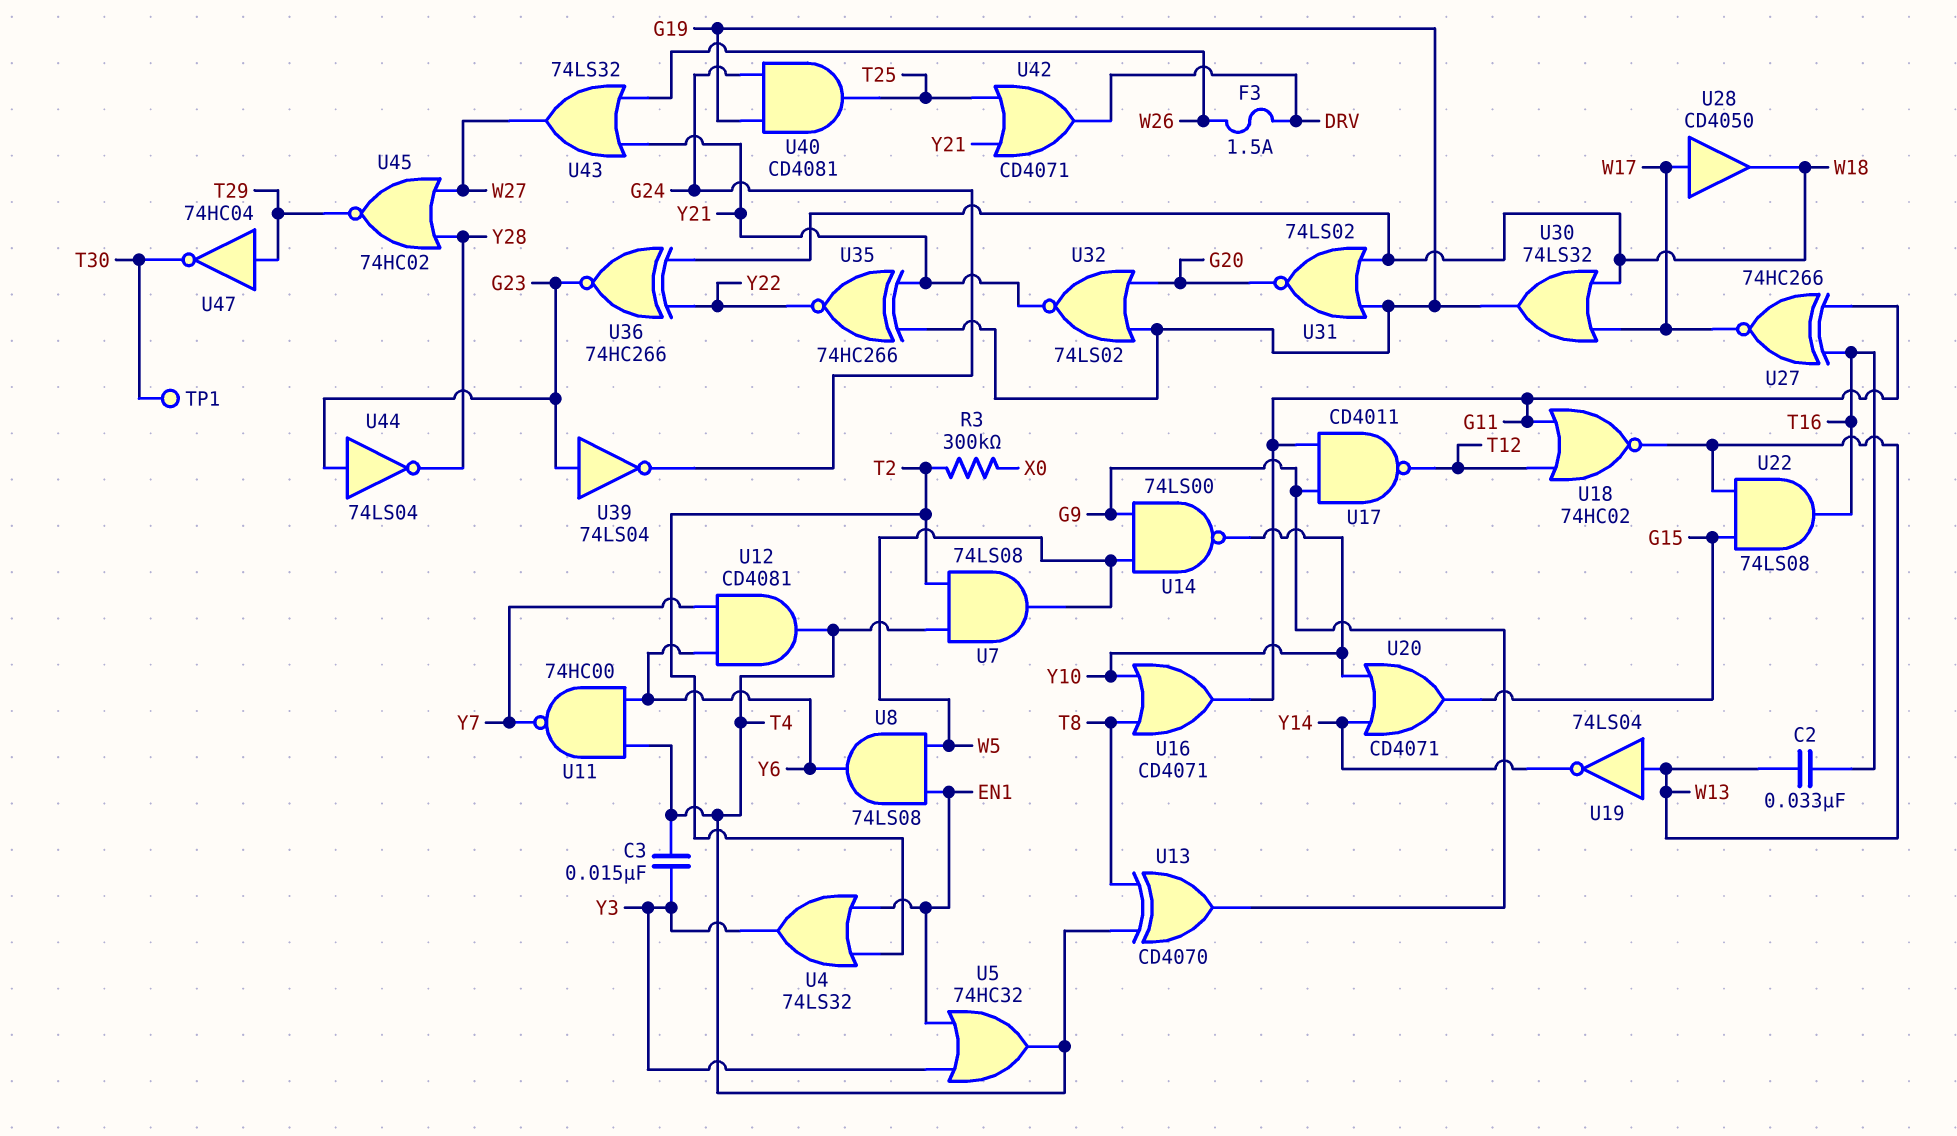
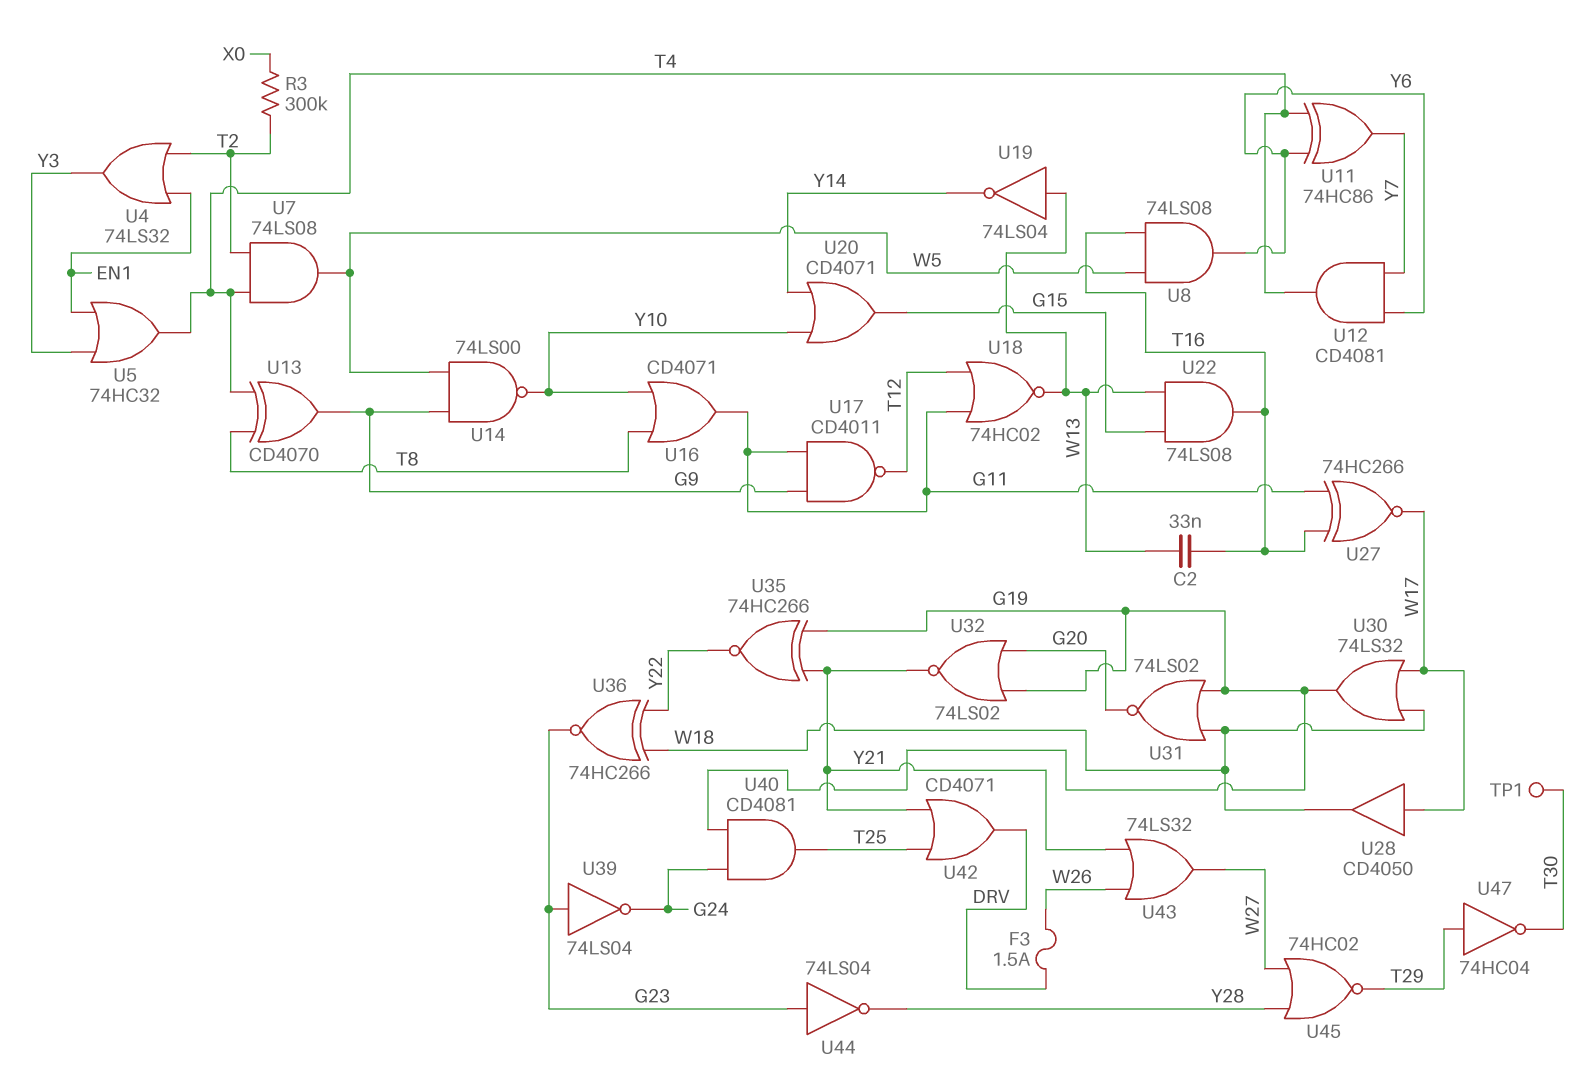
C3: 15nF (T4, Y3) -> none
U8: AND 74LS08 (in EN1, in W5, out Y6) -> AND 74LS08 (in T16, in W5, out Y6)
U11: NAND 74HC00 (in T4, in Y6, out Y7) -> XOR 74HC86 (in T4, in Y6, out Y7)

